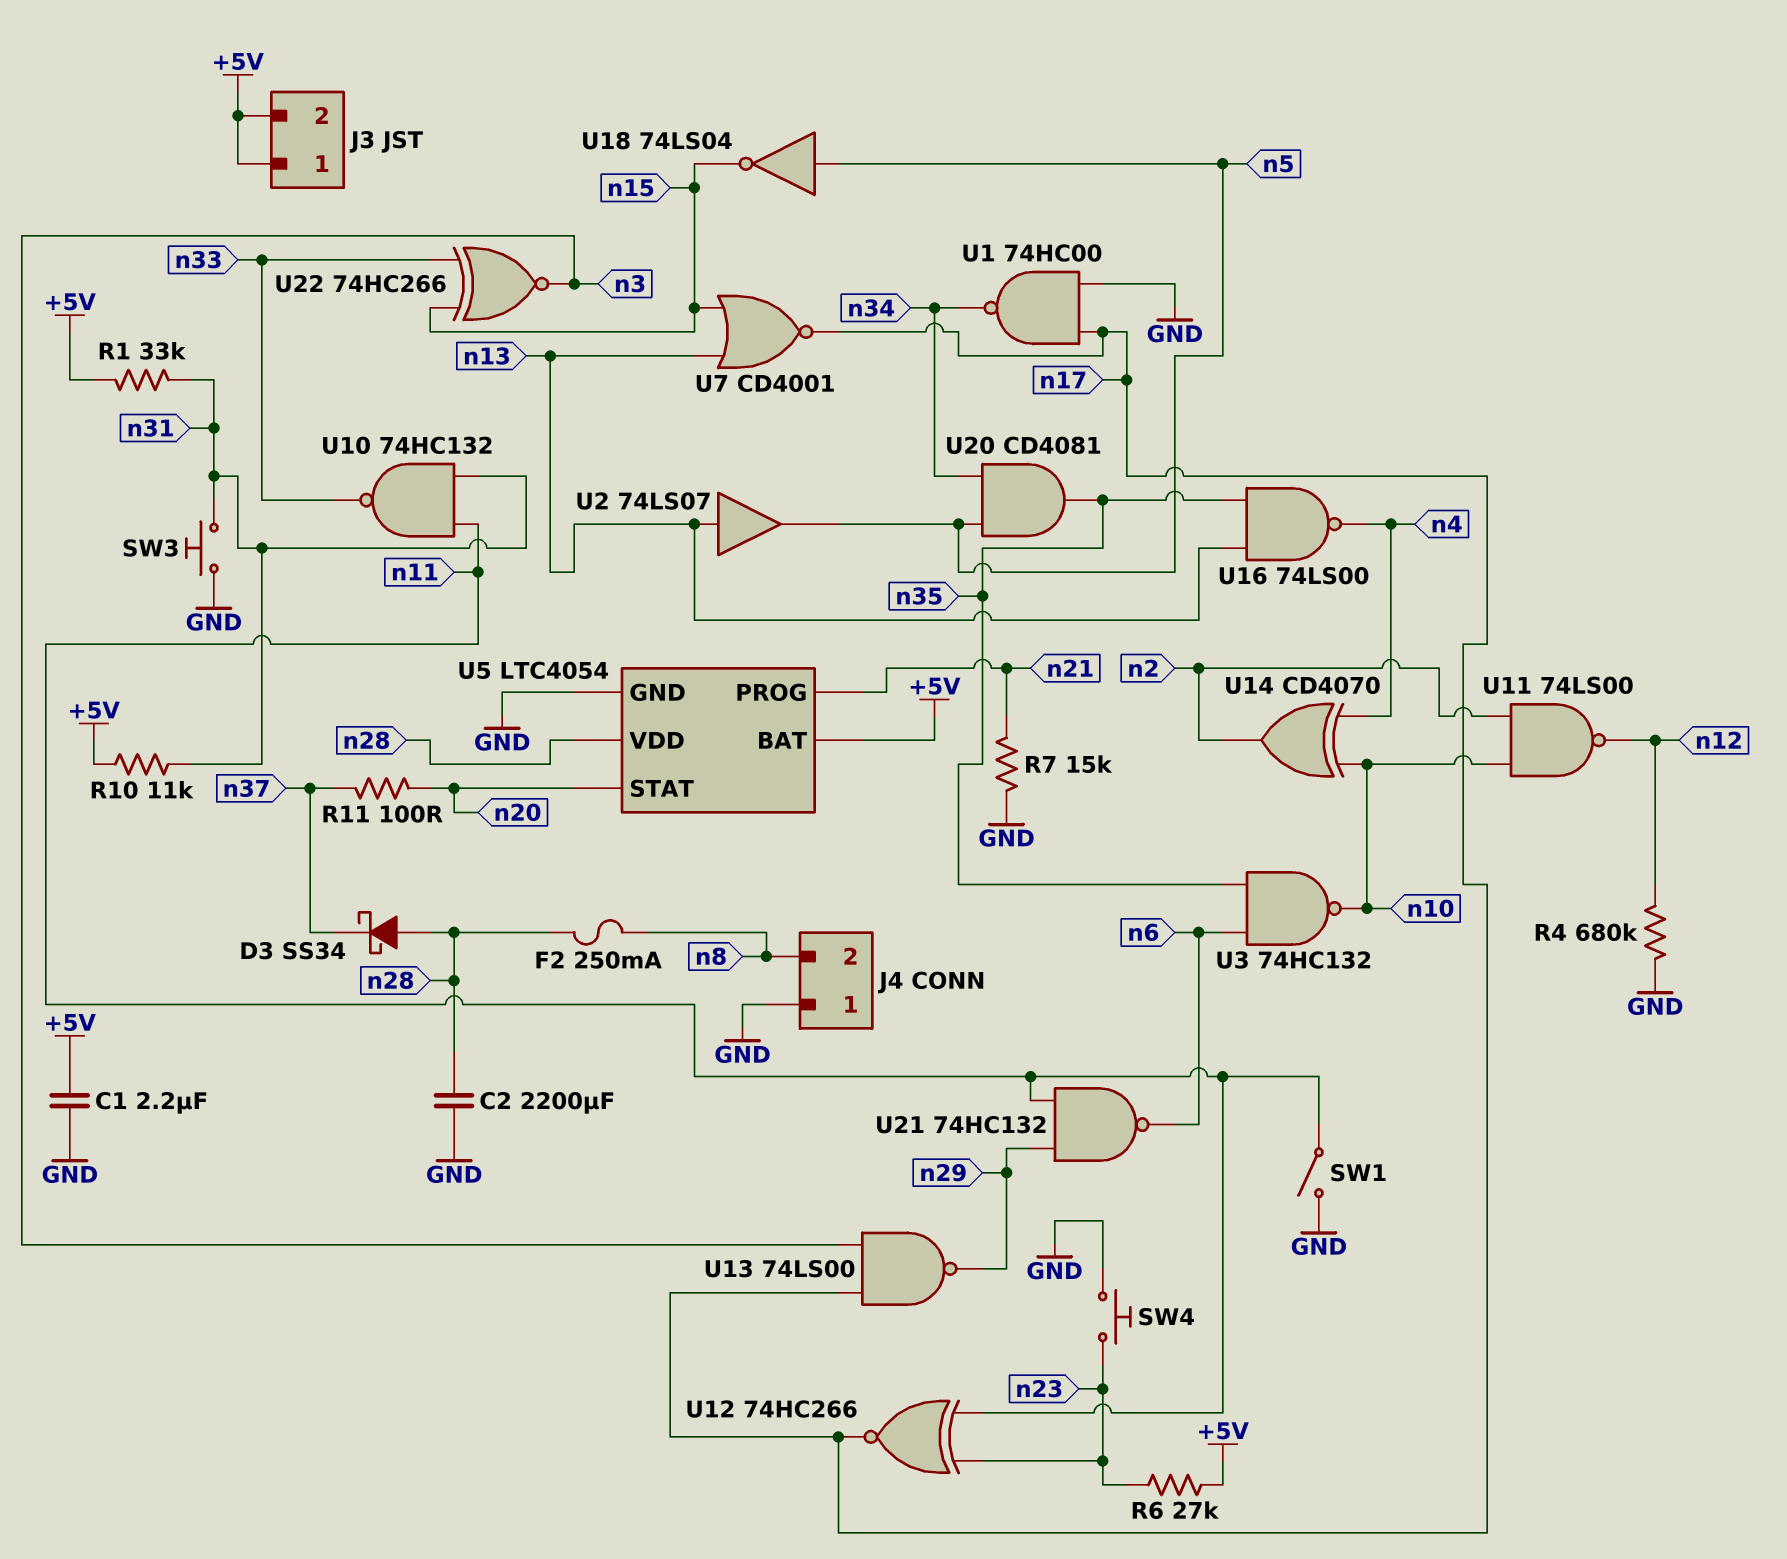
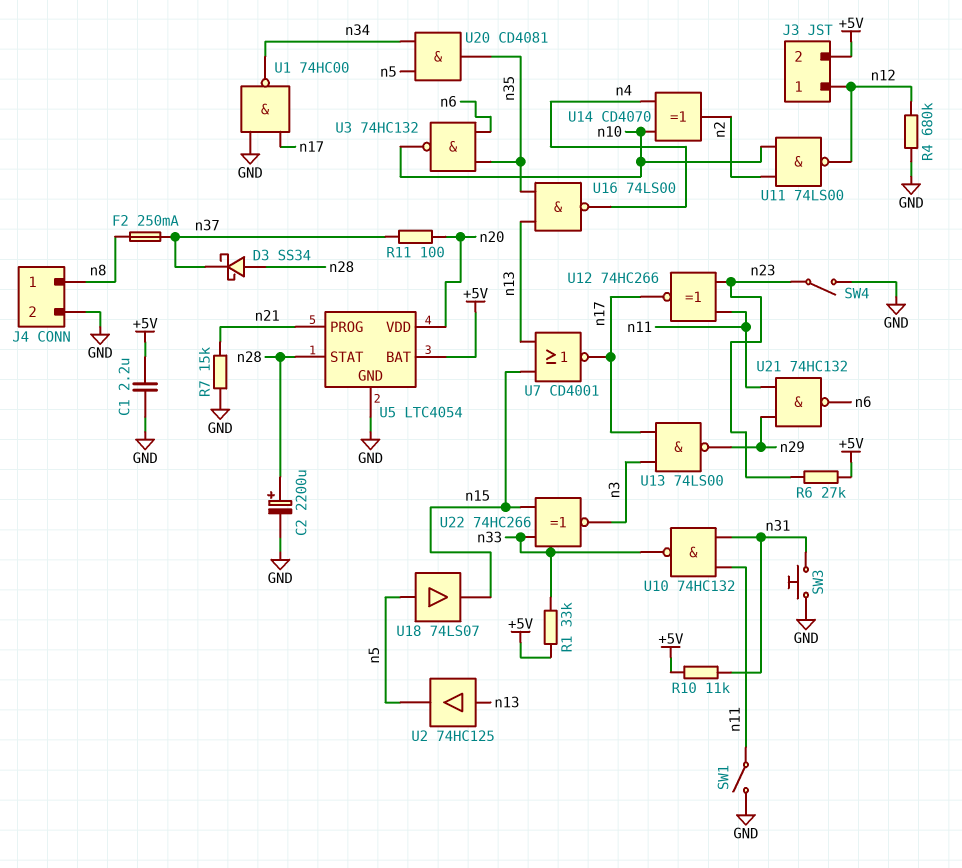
C2: 2200uF (GND, n28) -> 2200uF (plus n28, minus GND)
F2: 250mA (n8, n28) -> 250mA (n8, n37)
J3 pin 1: +5V -> n12
J4 pin 1: GND -> n8
J4 pin 2: n8 -> GND
R1: 33k (+5V, n31) -> 33k (+5V, n33)
SW4: button (GND, n23) -> switch (GND, n23)
U2: buffer 74LS07 (in n13, out n5) -> buffer 74HC125 (in n13, out n5)
U5 pin STAT: n20 -> n28
U5 pin VDD: n28 -> n20
U18: NOT 74LS04 (in n5, out n15) -> buffer 74LS07 (in n5, out n15)

